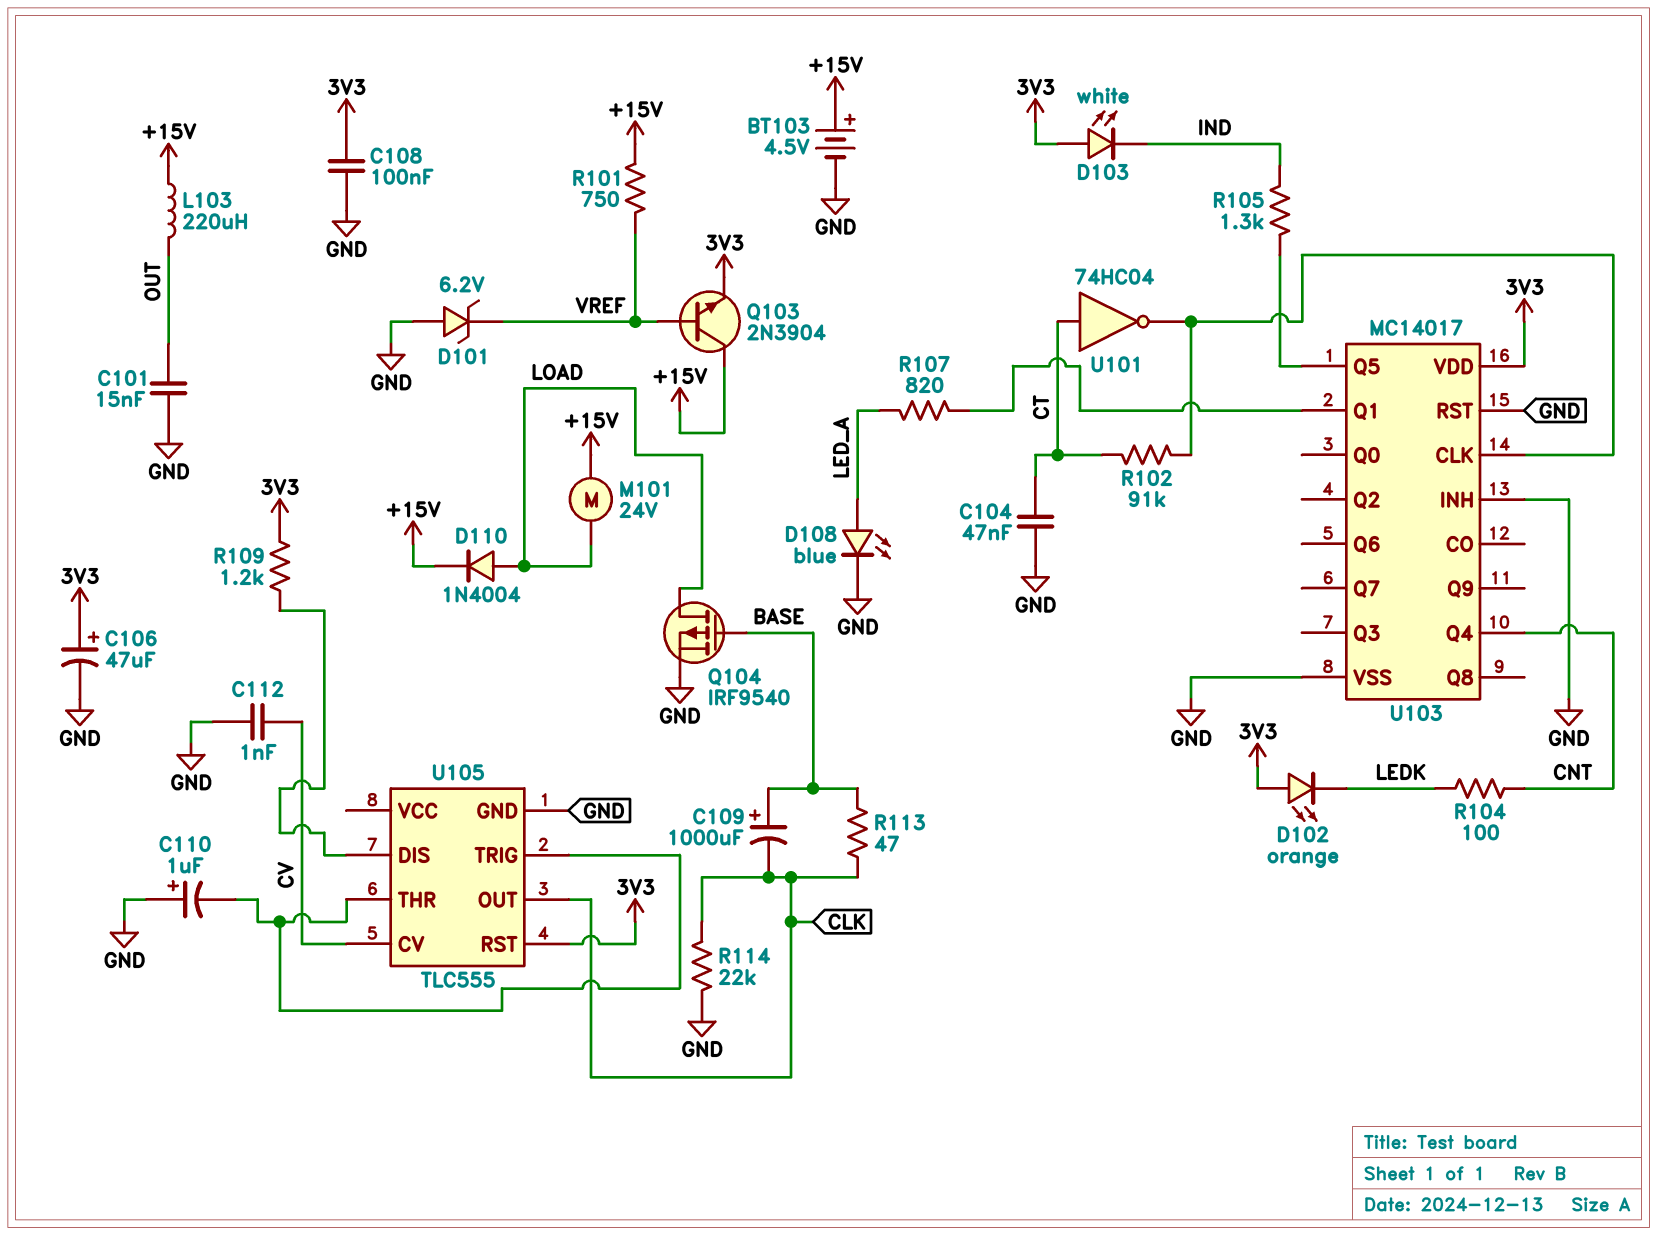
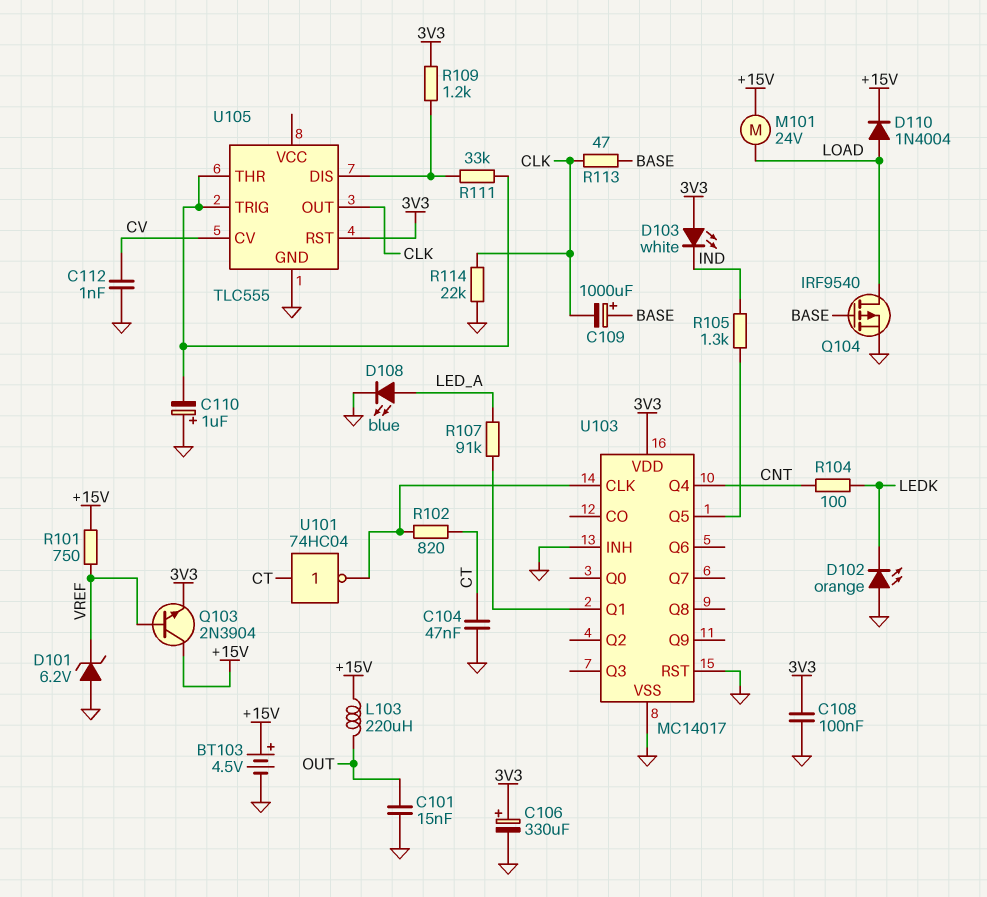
C106: 47uF (plus 3V3, minus GND) -> 330uF (plus 3V3, minus GND)
D102: LED orange (A 3V3, K LEDK) -> LED orange (A GND, K LEDK)
R102: 91k (CT, U103/CLK) -> 820 (CT, U103/CLK)
R107: 820 (LED_A, U103/Q1) -> 91k (LED_A, U103/Q1)
R111: none -> 33k (U105/DIS, U105/THR)

